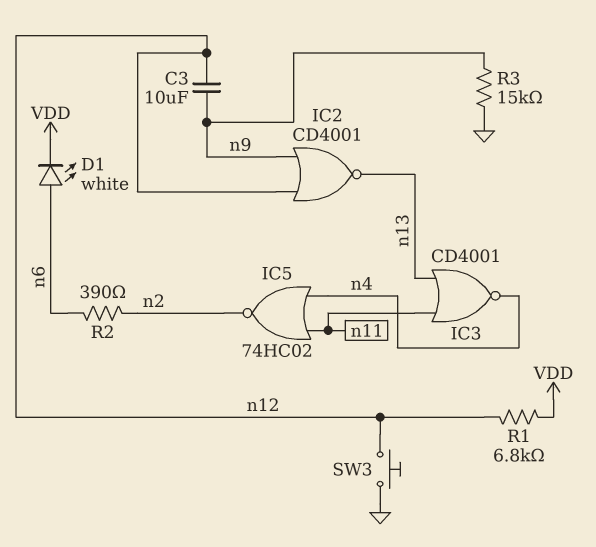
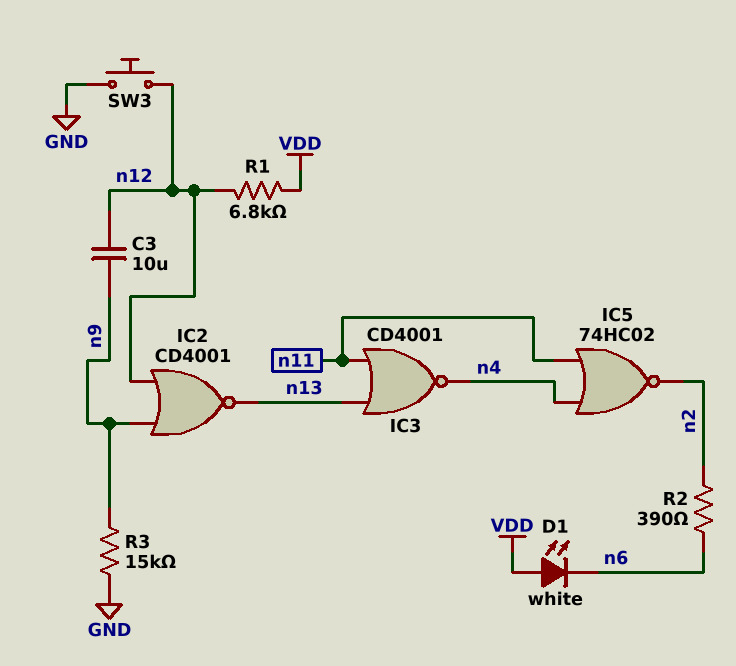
D1: LED white (A n6, K VDD) -> LED white (A VDD, K n6)

